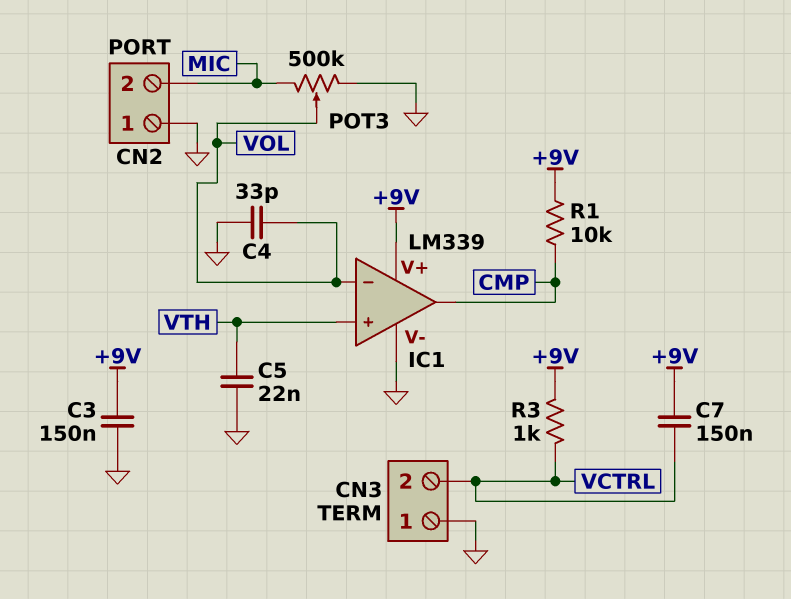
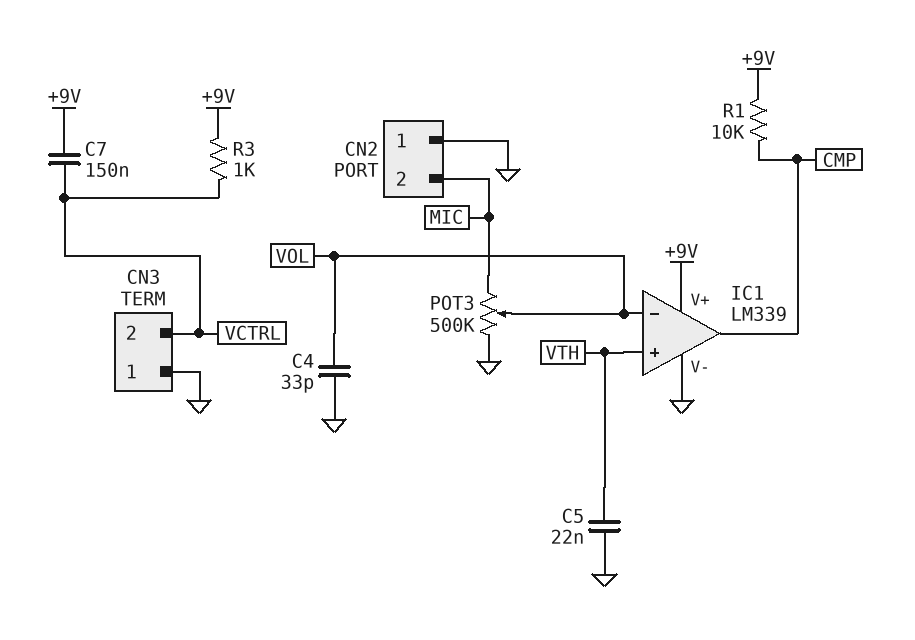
C3: 150nF (+9V, GND) -> none

